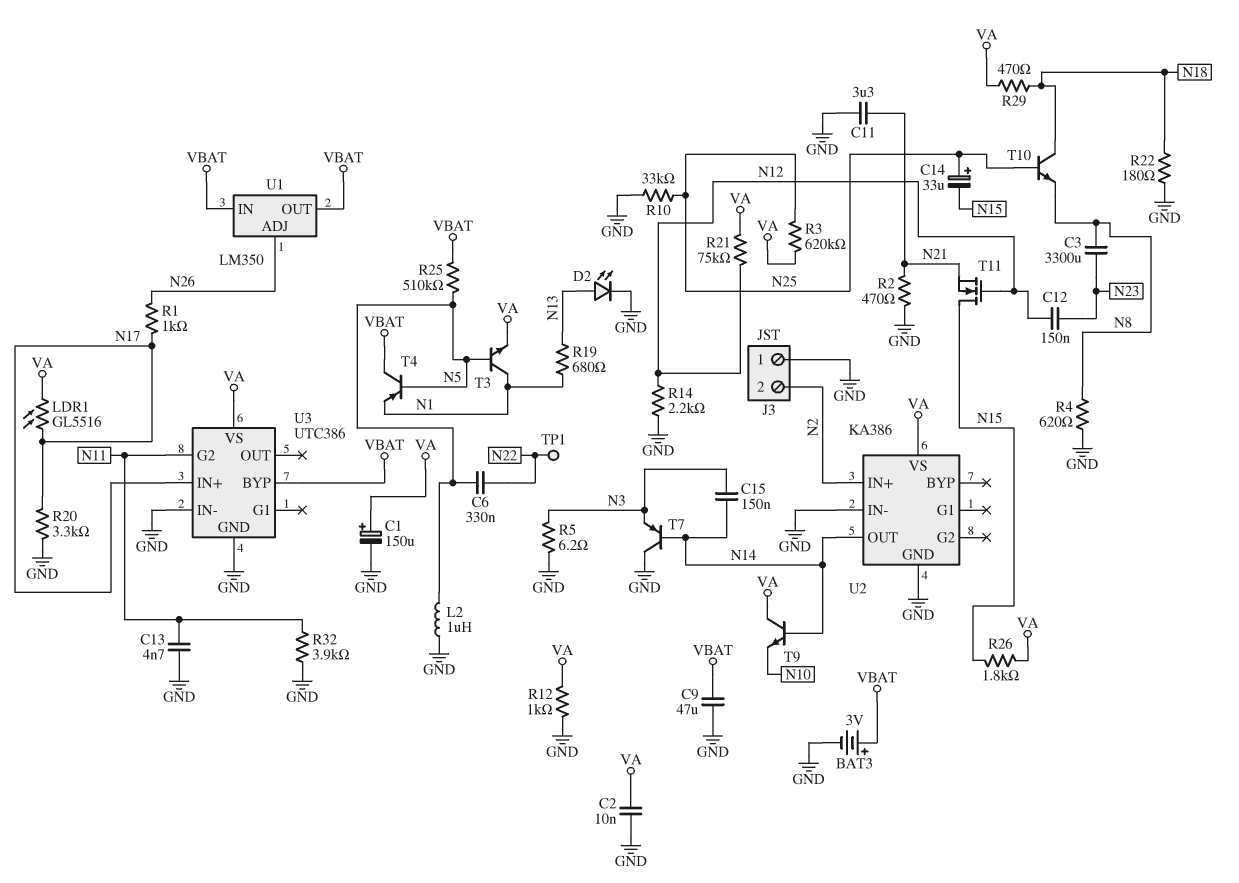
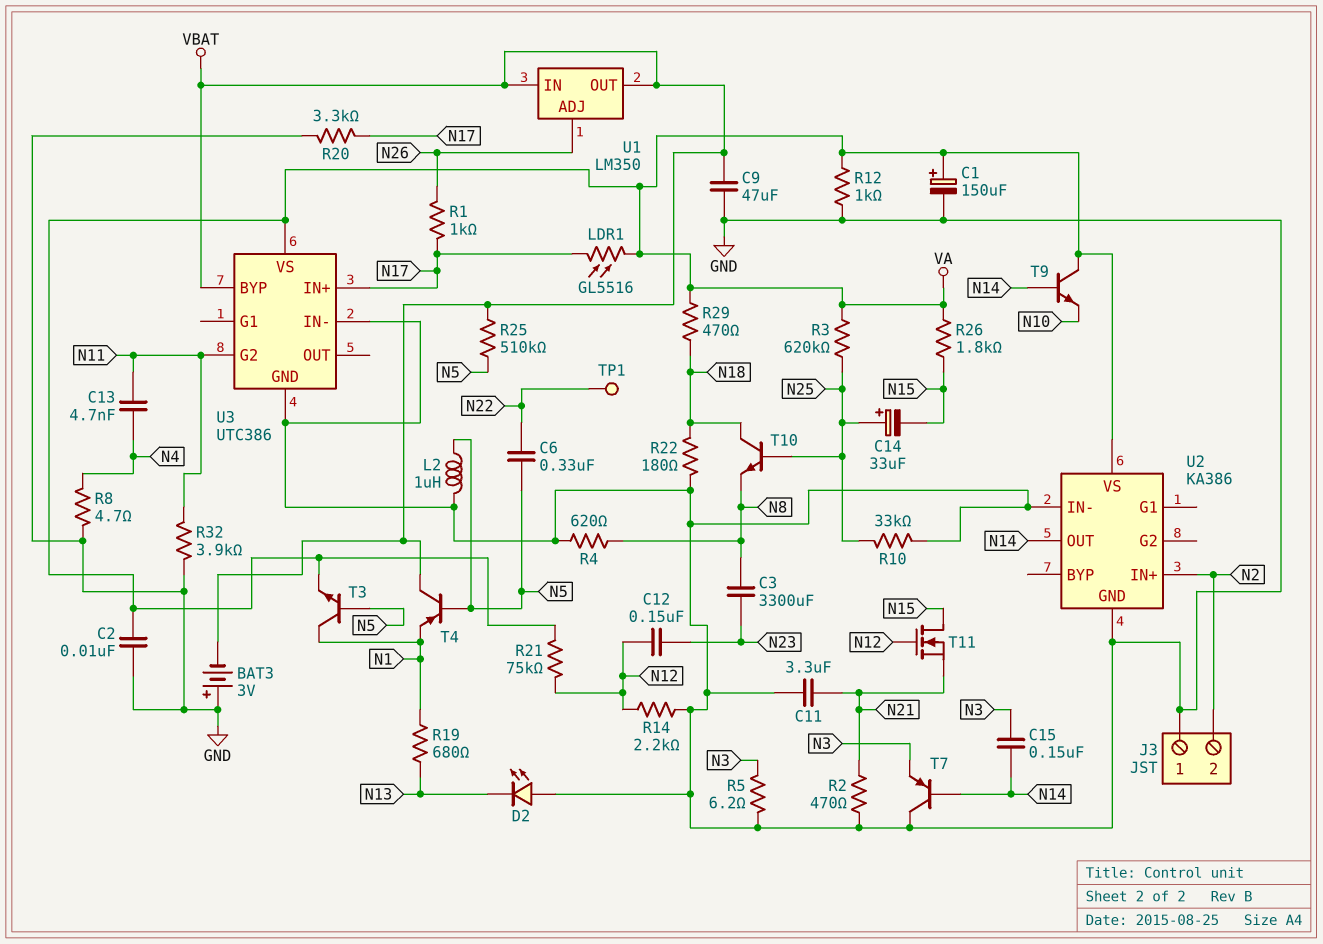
BAT3: 3V (plus VBAT, minus GND) -> 3V (plus GND, minus VBAT)
C13: 4.7nF (GND, N11) -> 4.7nF (N4, N11)
D2: LED (A N13, K GND) -> LED (A GND, K N13)
R8: none -> 4.7 (GND, N4)

